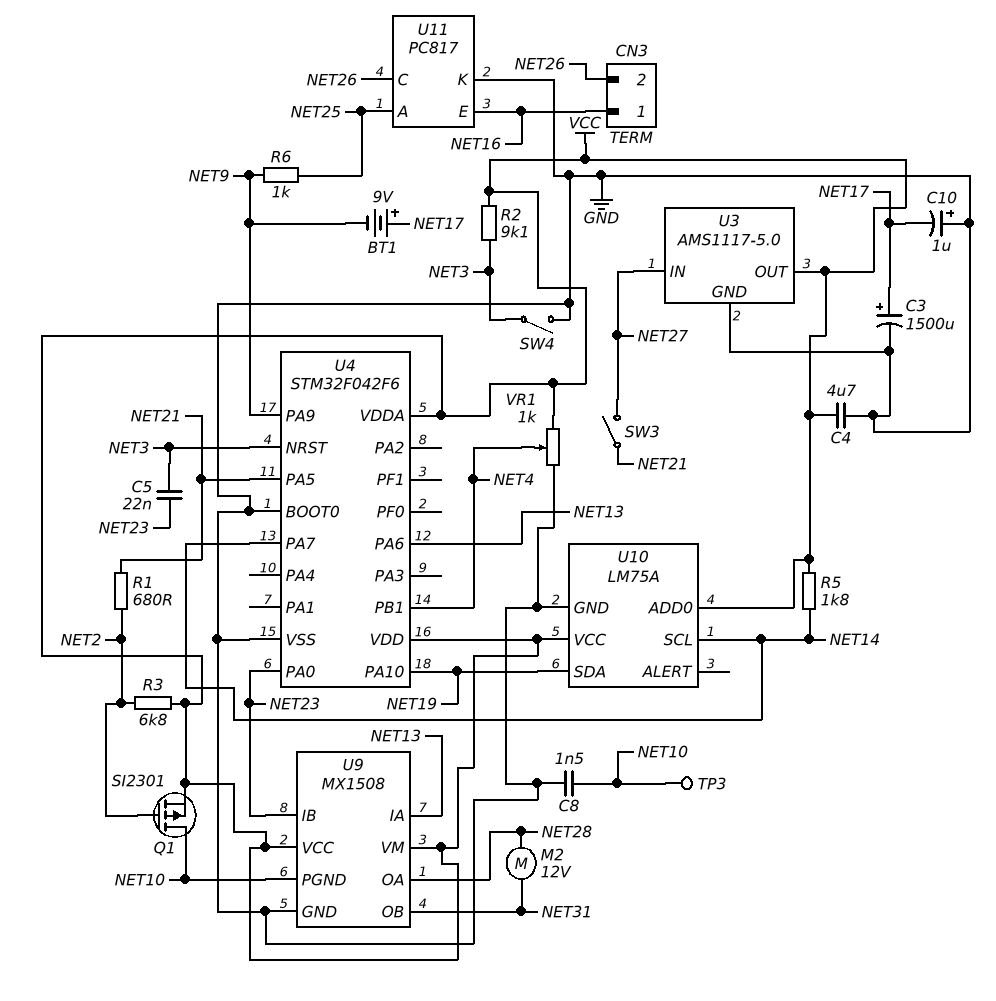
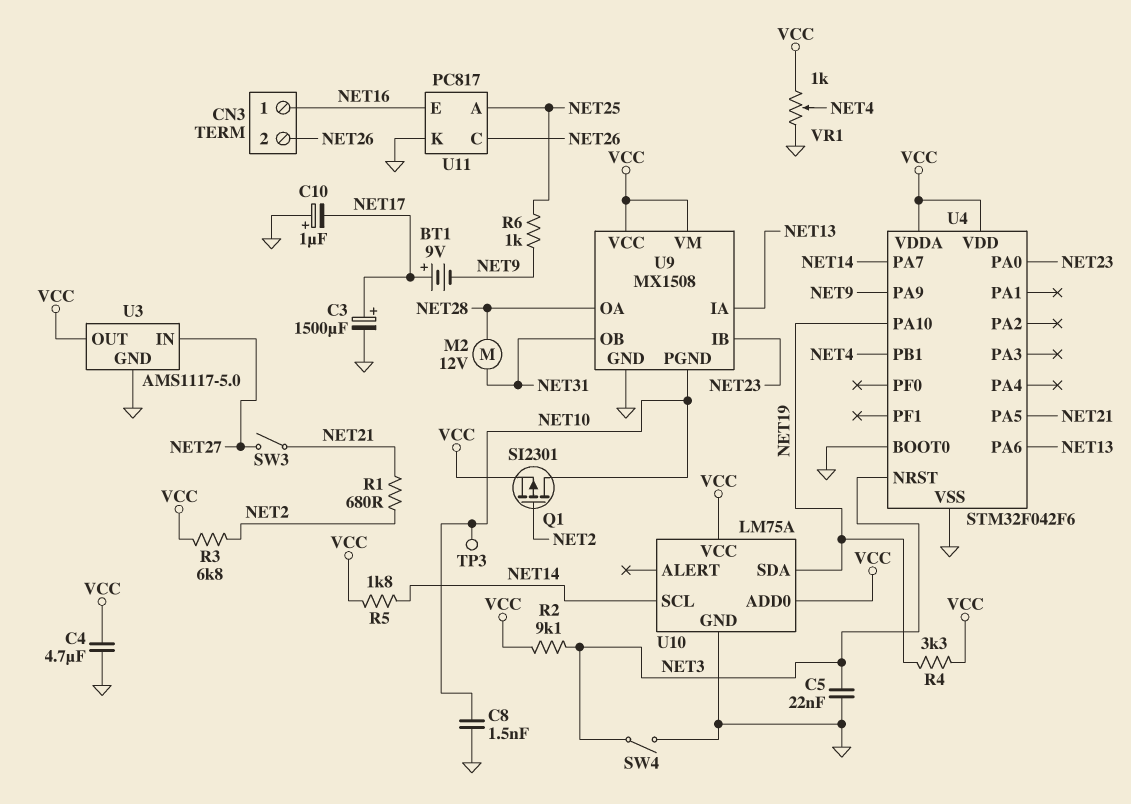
C5: 22nF (NET3, NET23) -> 22nF (GND, NET3)
R4: none -> 3.3k (NET19, VCC)

